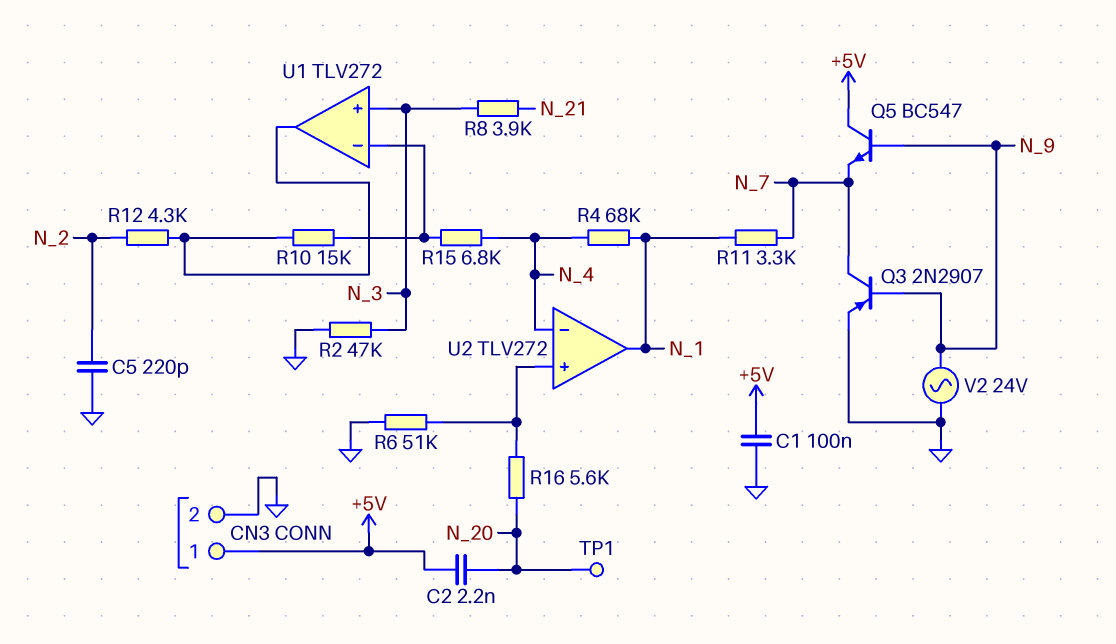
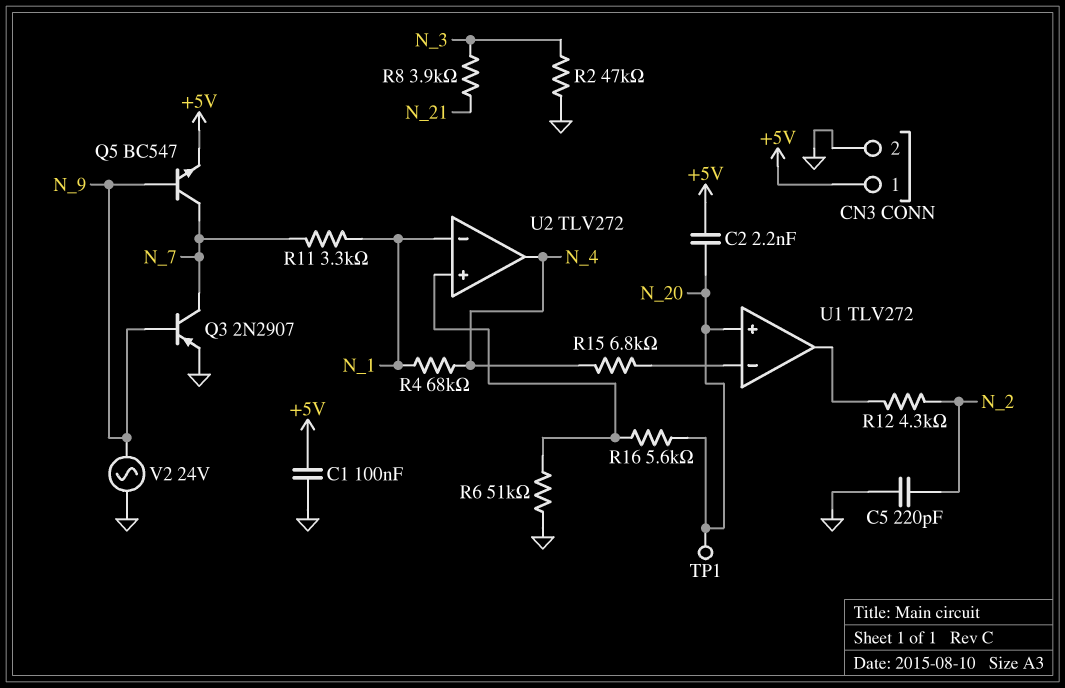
Q5: NPN BC547 (B N_9, C +5V, E N_7) -> NPN BC547 (B N_9, C N_7, E +5V)
R10: 15k (U1/in-, U1/out) -> none
U1 pin in+: N_3 -> N_20
U2 pin in-: N_4 -> N_1
U2 pin out: N_1 -> N_4

